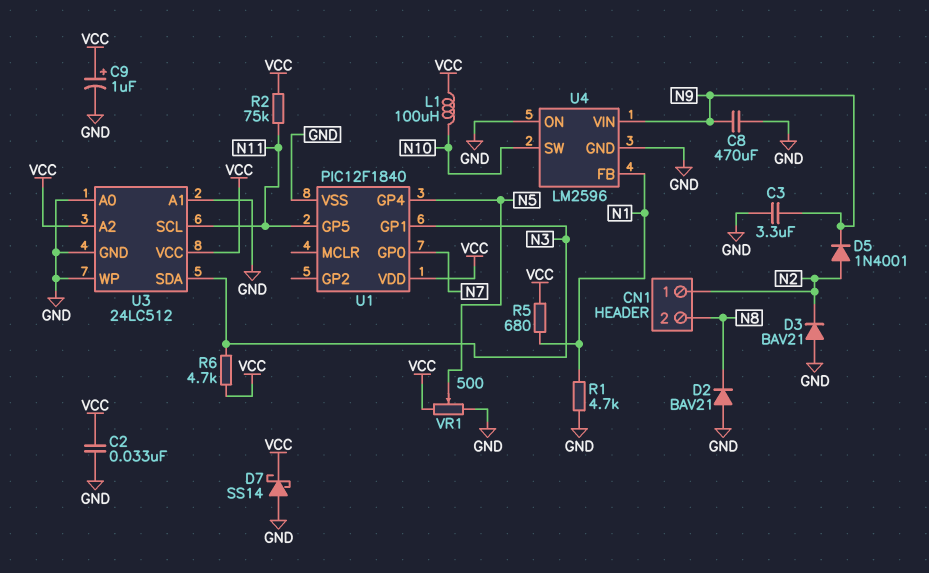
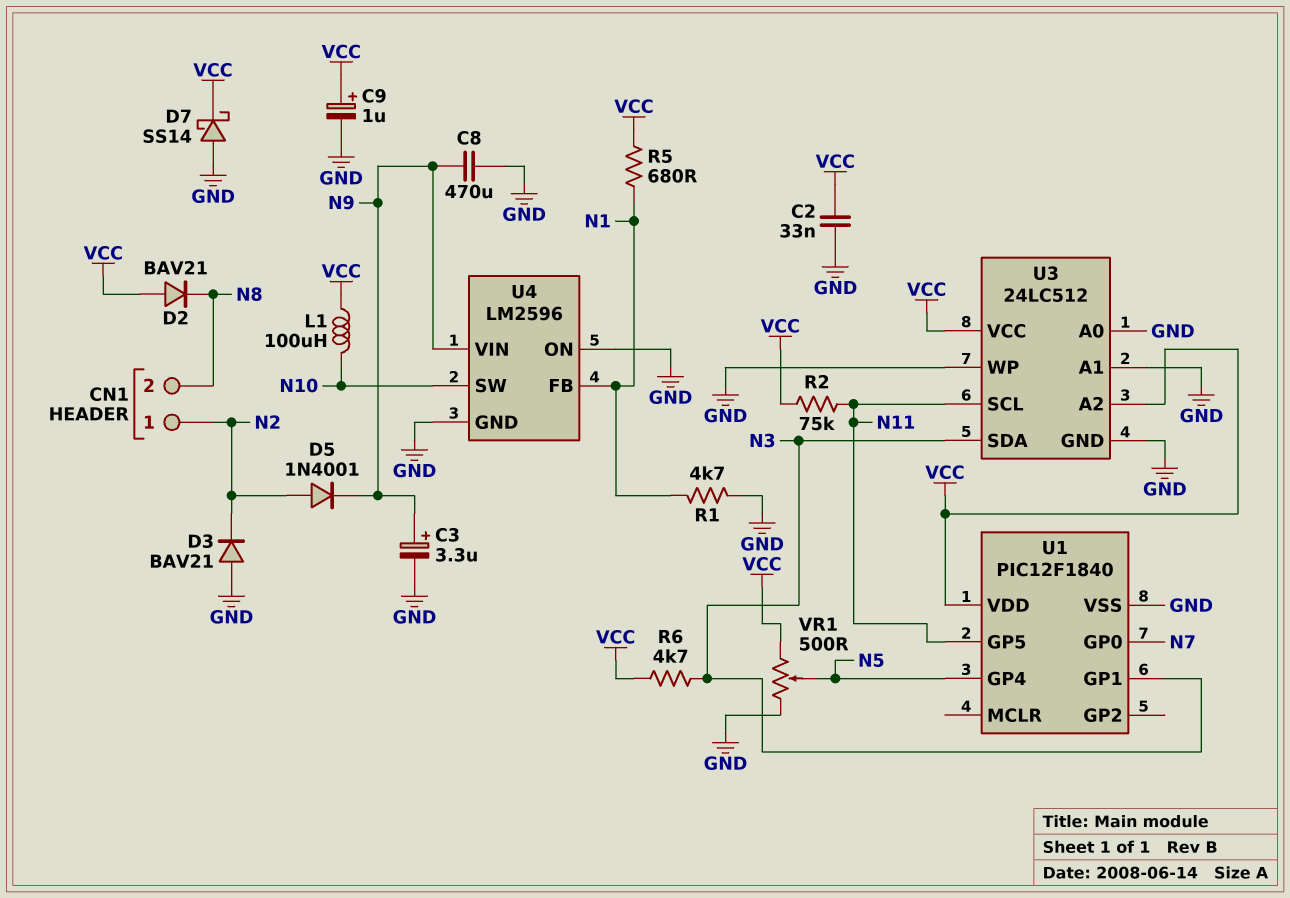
C3: 3.3uF (GND, N9) -> 3.3uF (plus N9, minus GND)
D2: diode BAV21 (A GND, K N8) -> diode BAV21 (A VCC, K N8)

